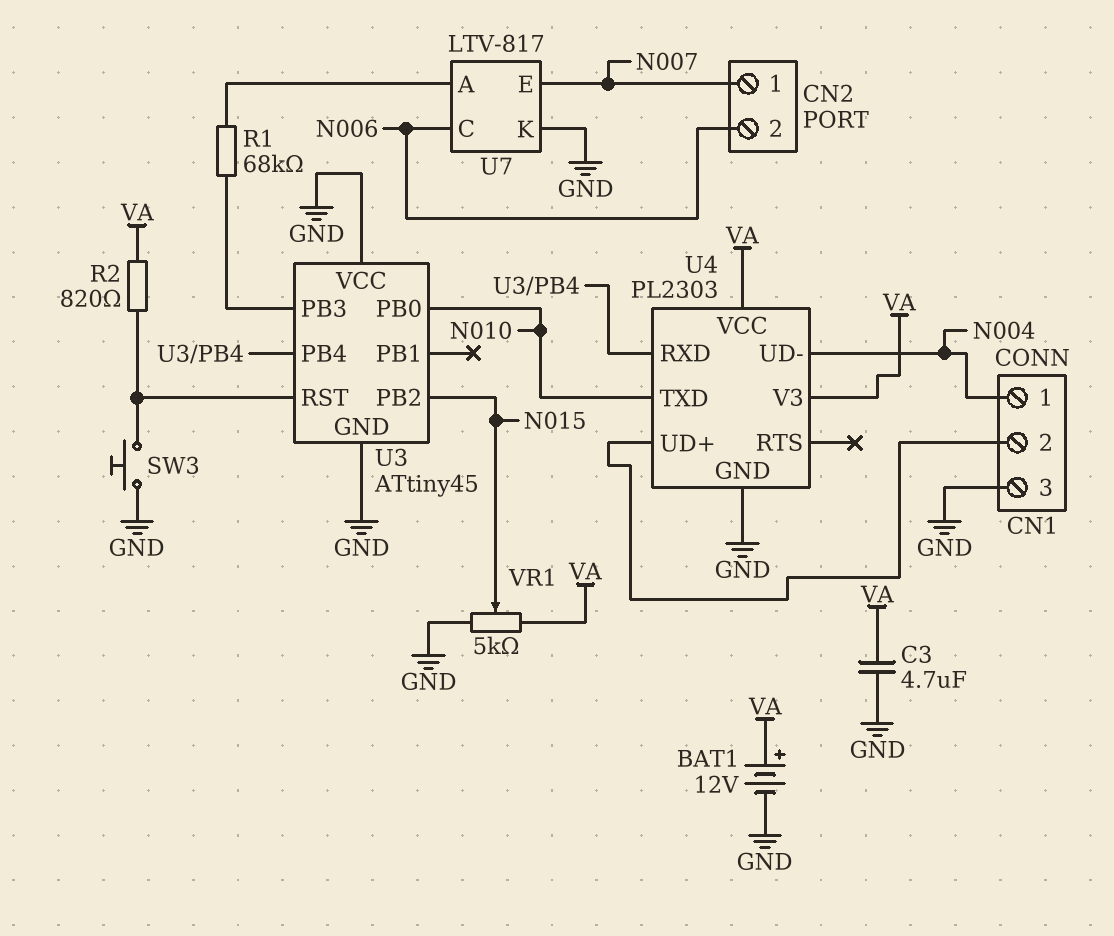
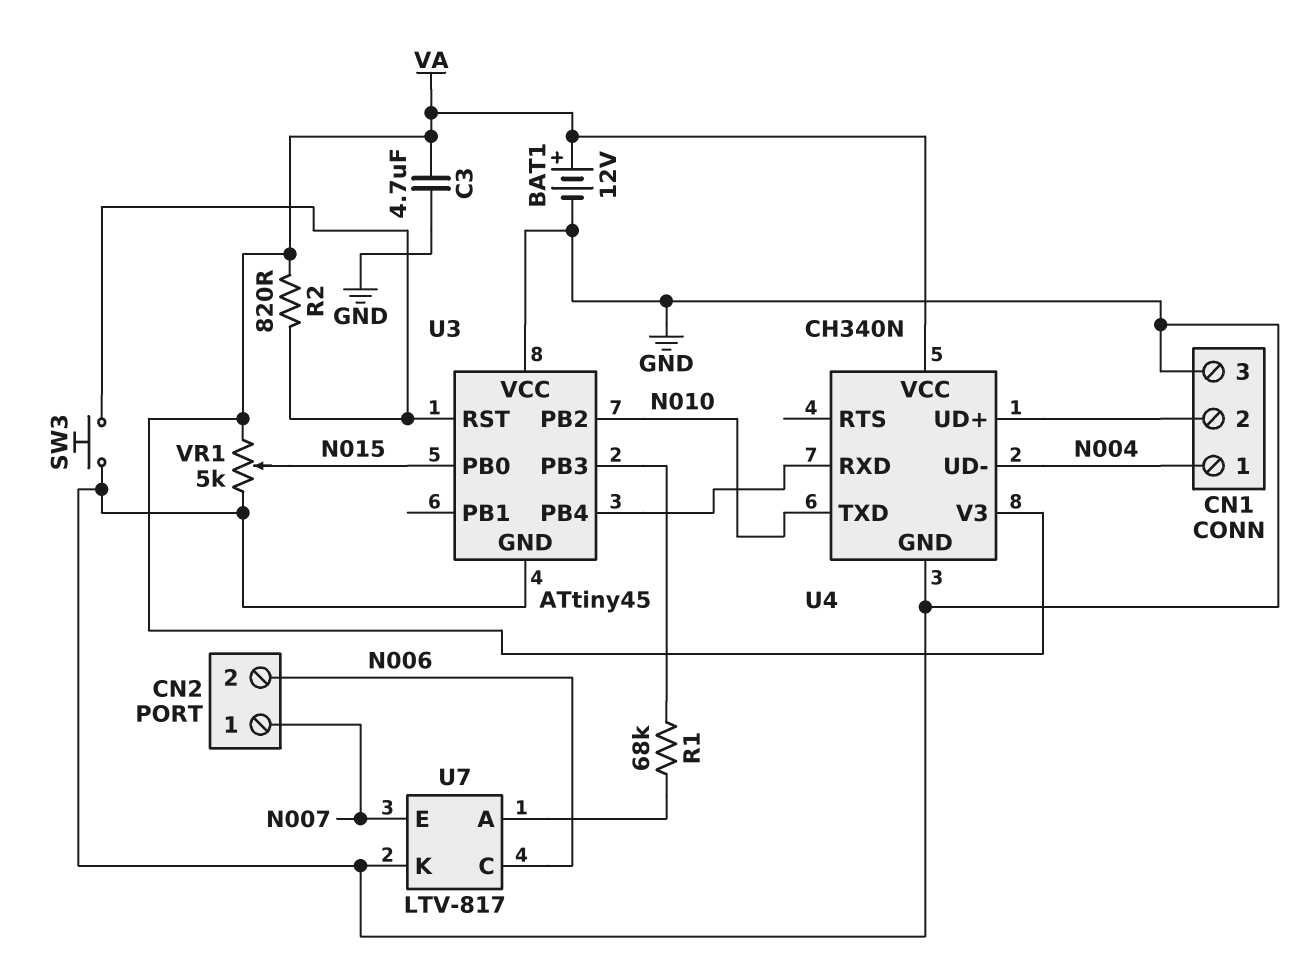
U3 pin PB0: N010 -> N015
U3 pin PB2: N015 -> N010
U4: PL2303 -> CH340N

